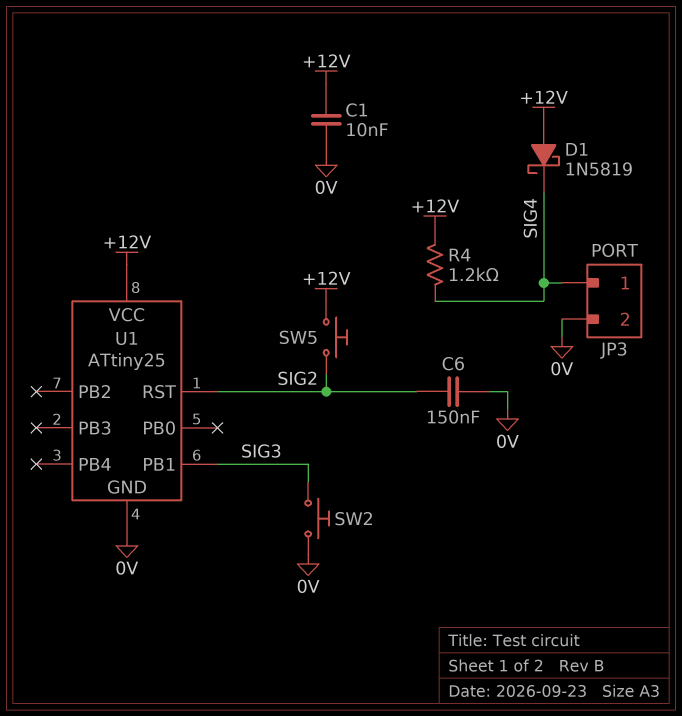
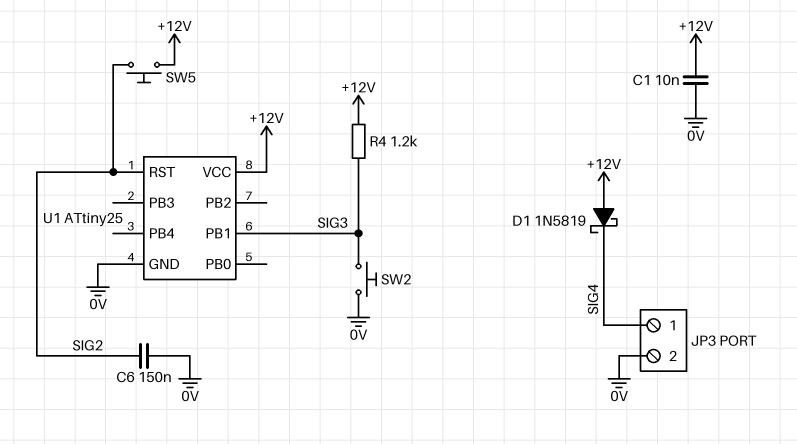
R4: 1.2k (+12V, SIG4) -> 1.2k (+12V, SIG3)

